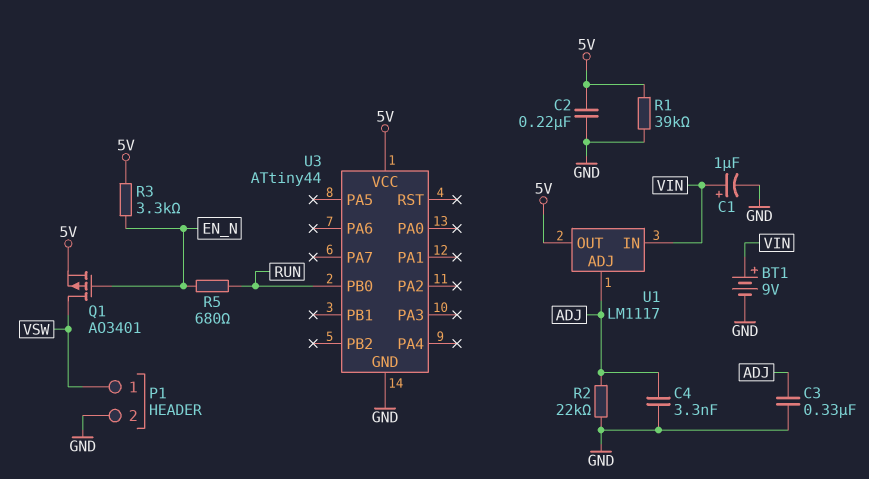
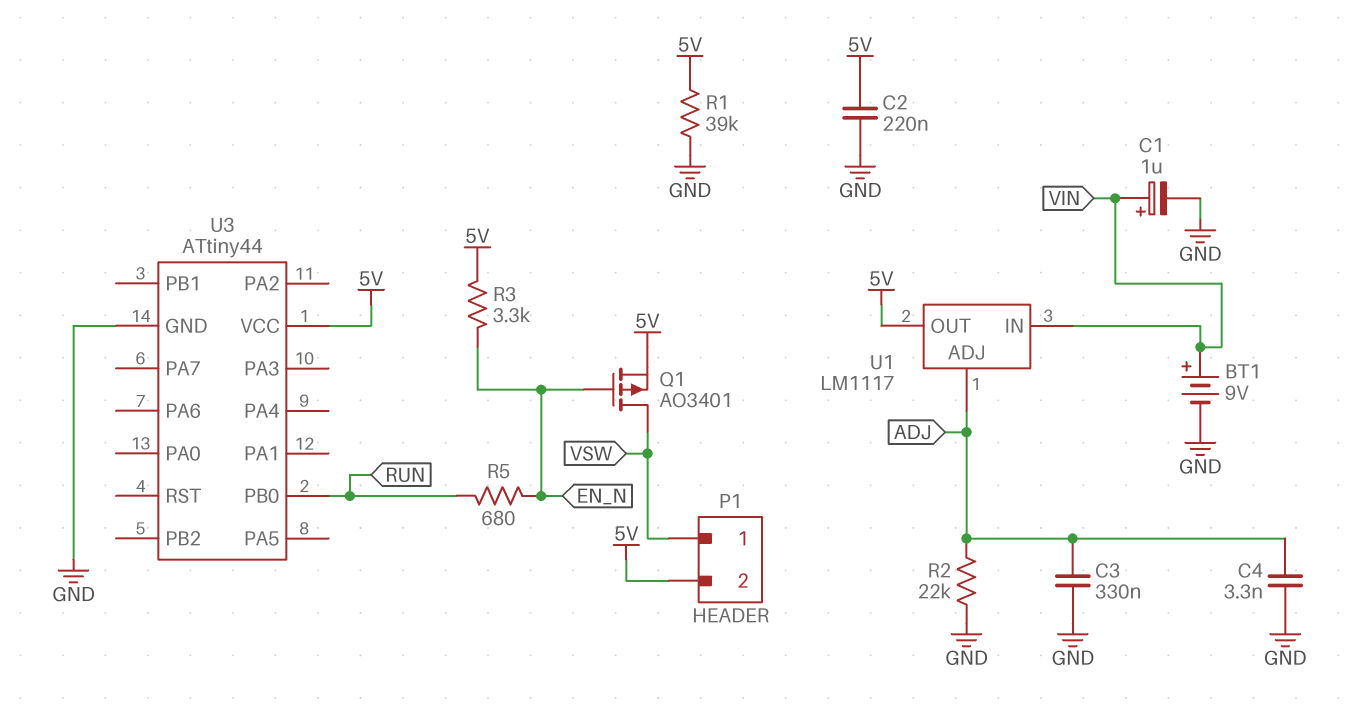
P1 pin 2: GND -> 5V

